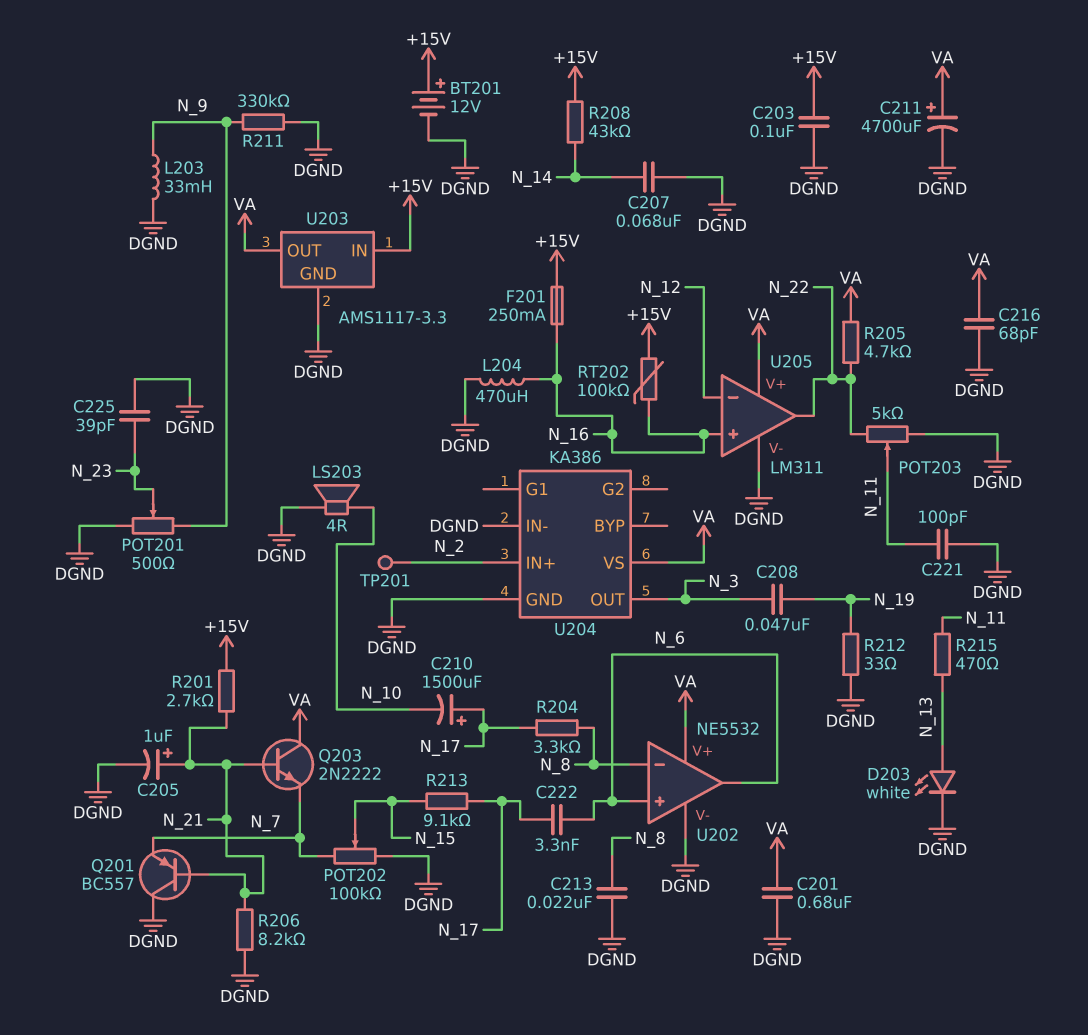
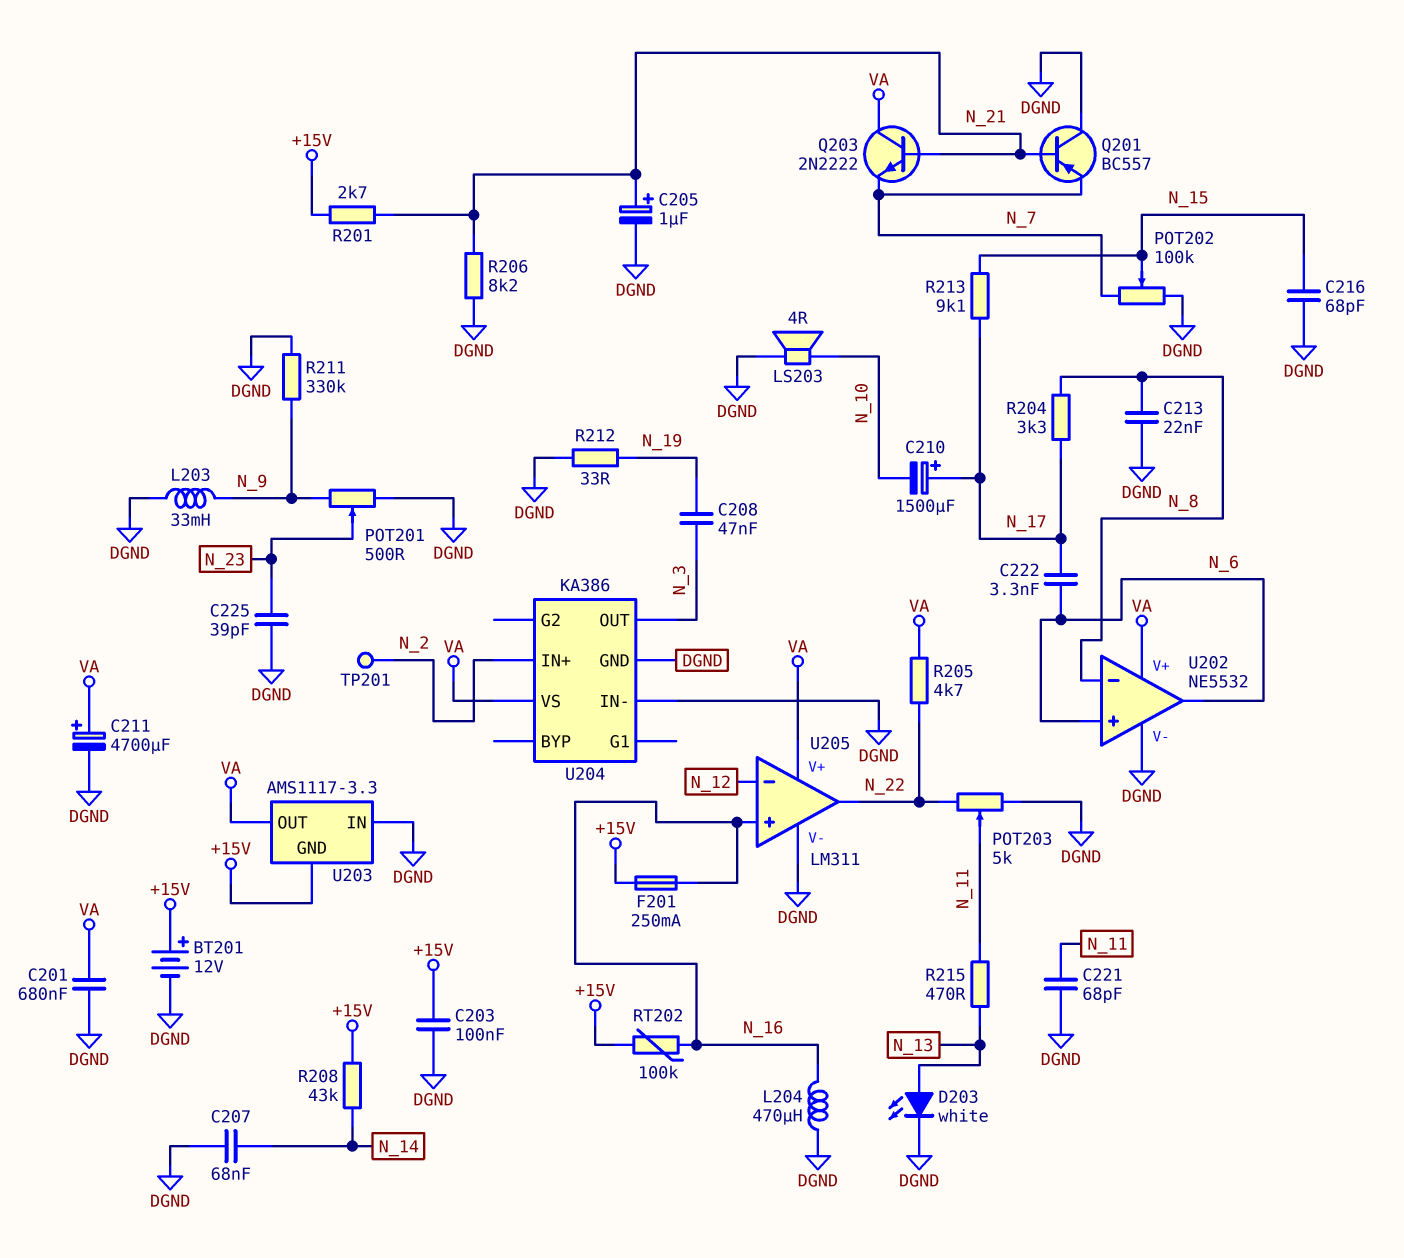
C216: 68pF (DGND, VA) -> 68pF (DGND, N_15)
C221: 100pF (DGND, N_11) -> 68pF (DGND, N_11)
U203 pin GND: DGND -> +15V
U203 pin IN: +15V -> DGND

